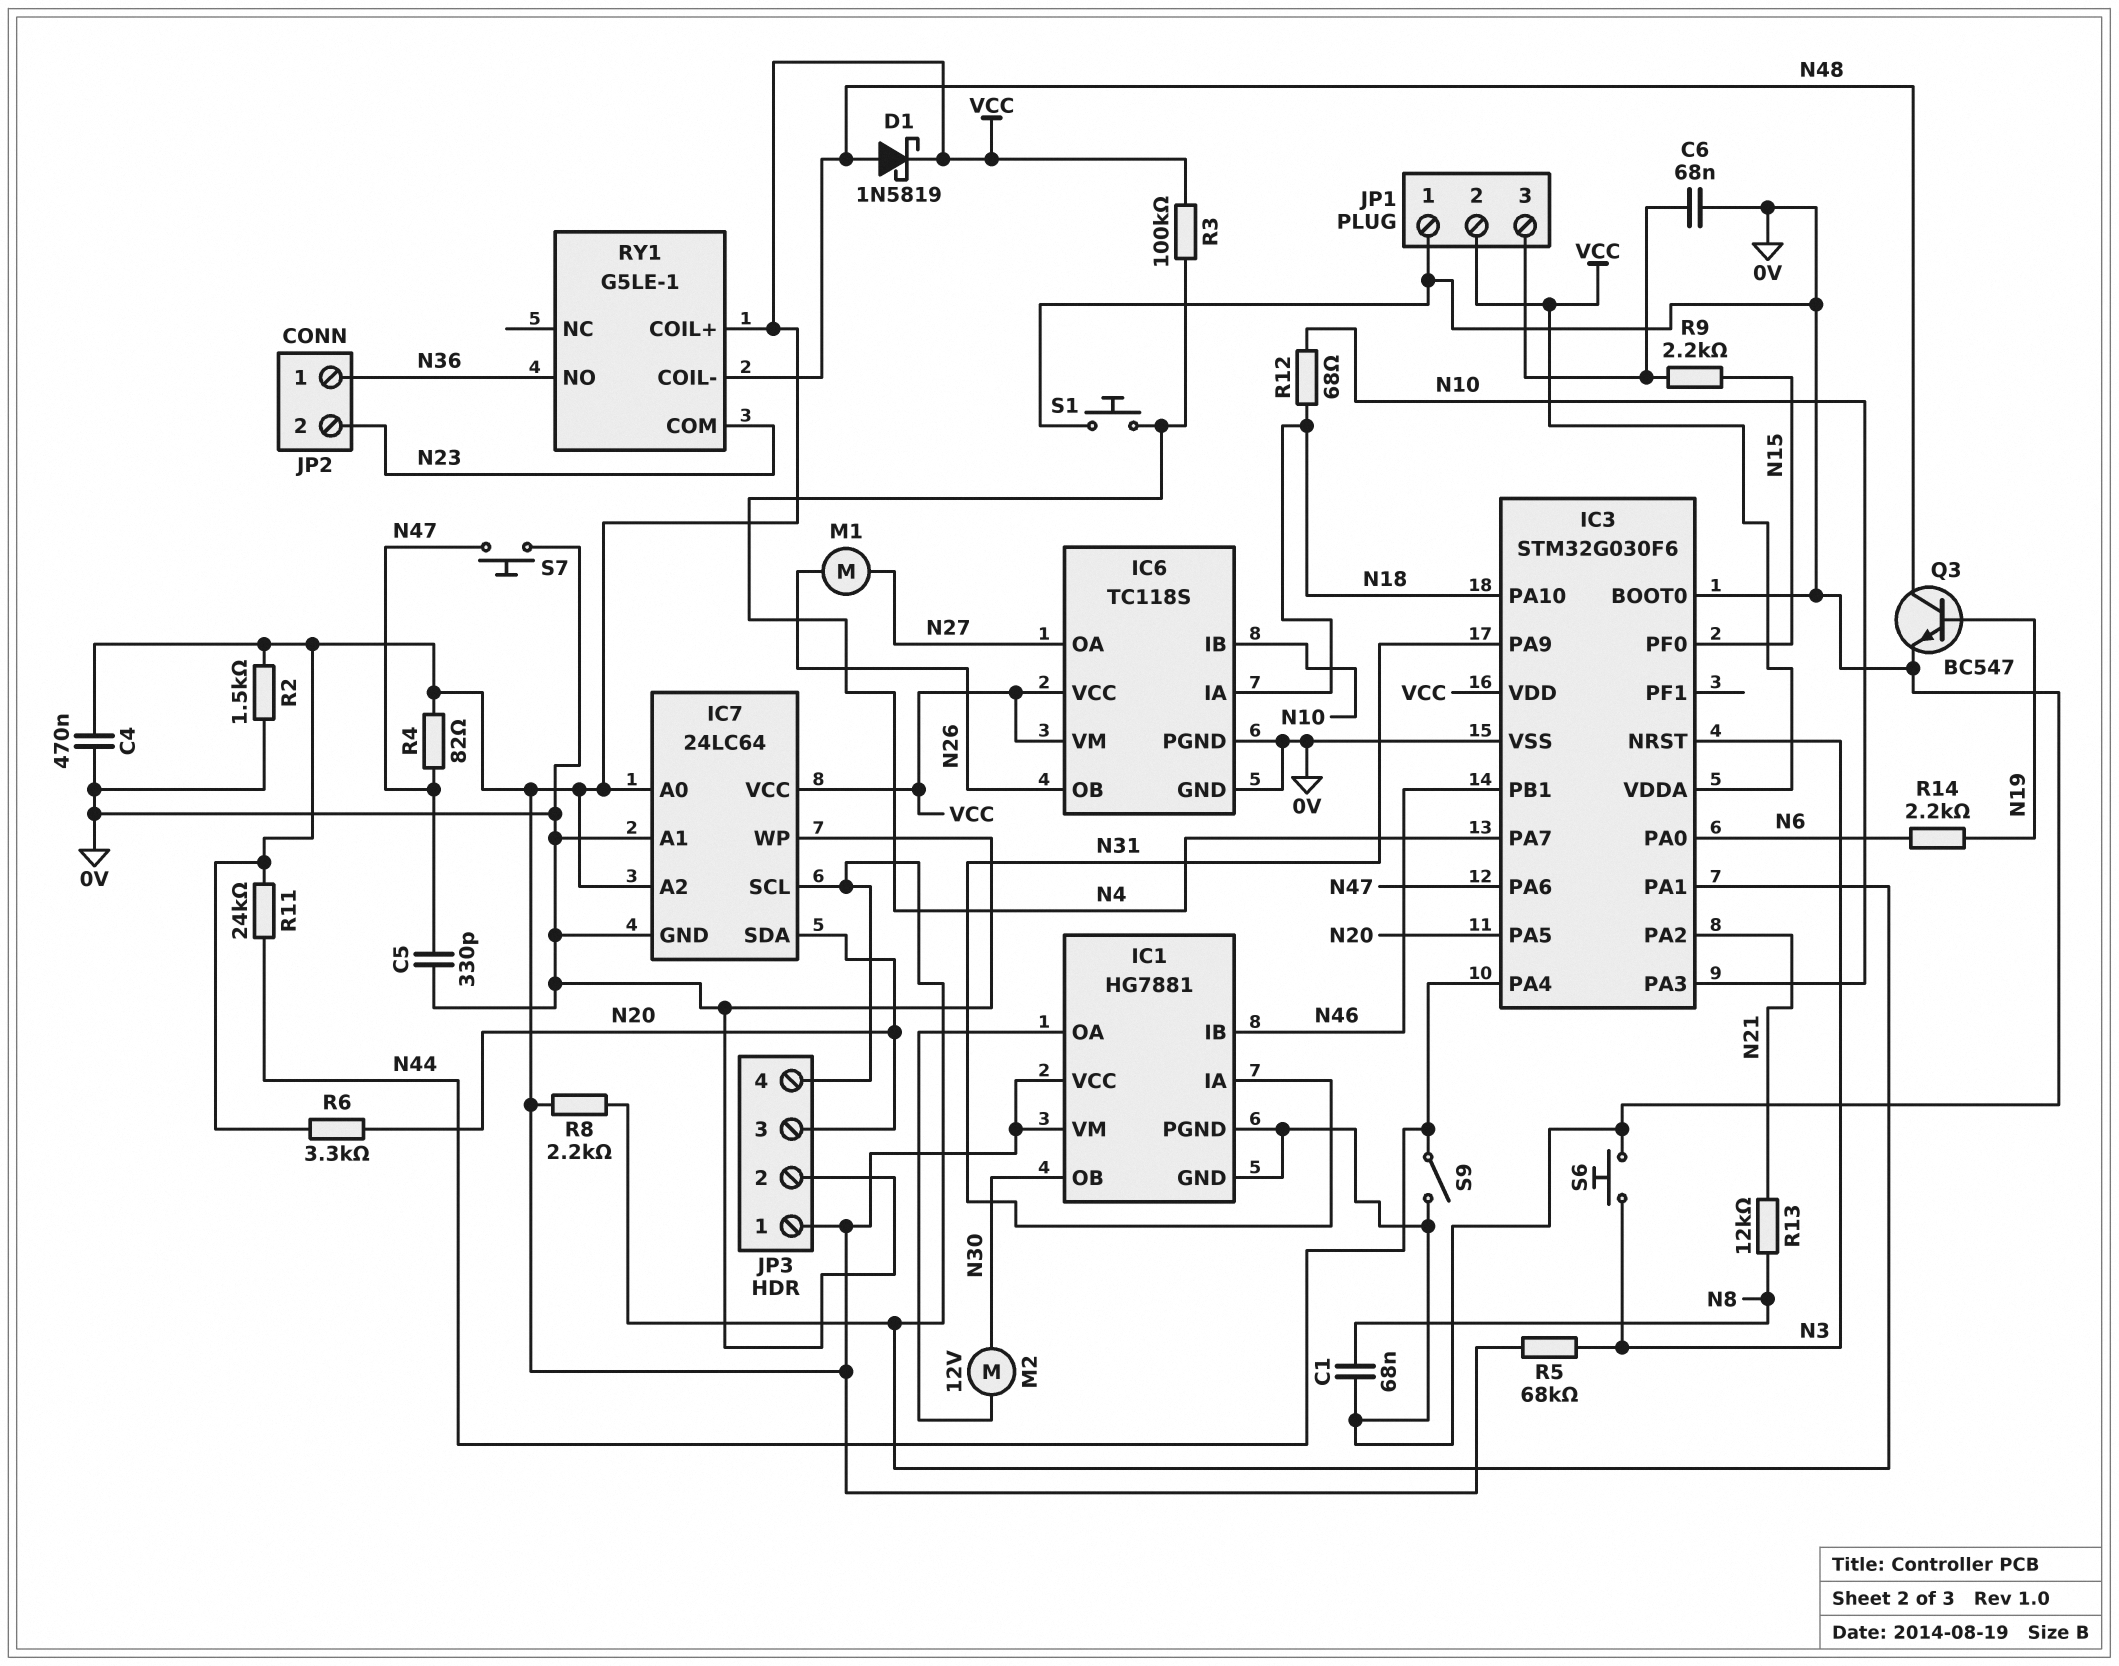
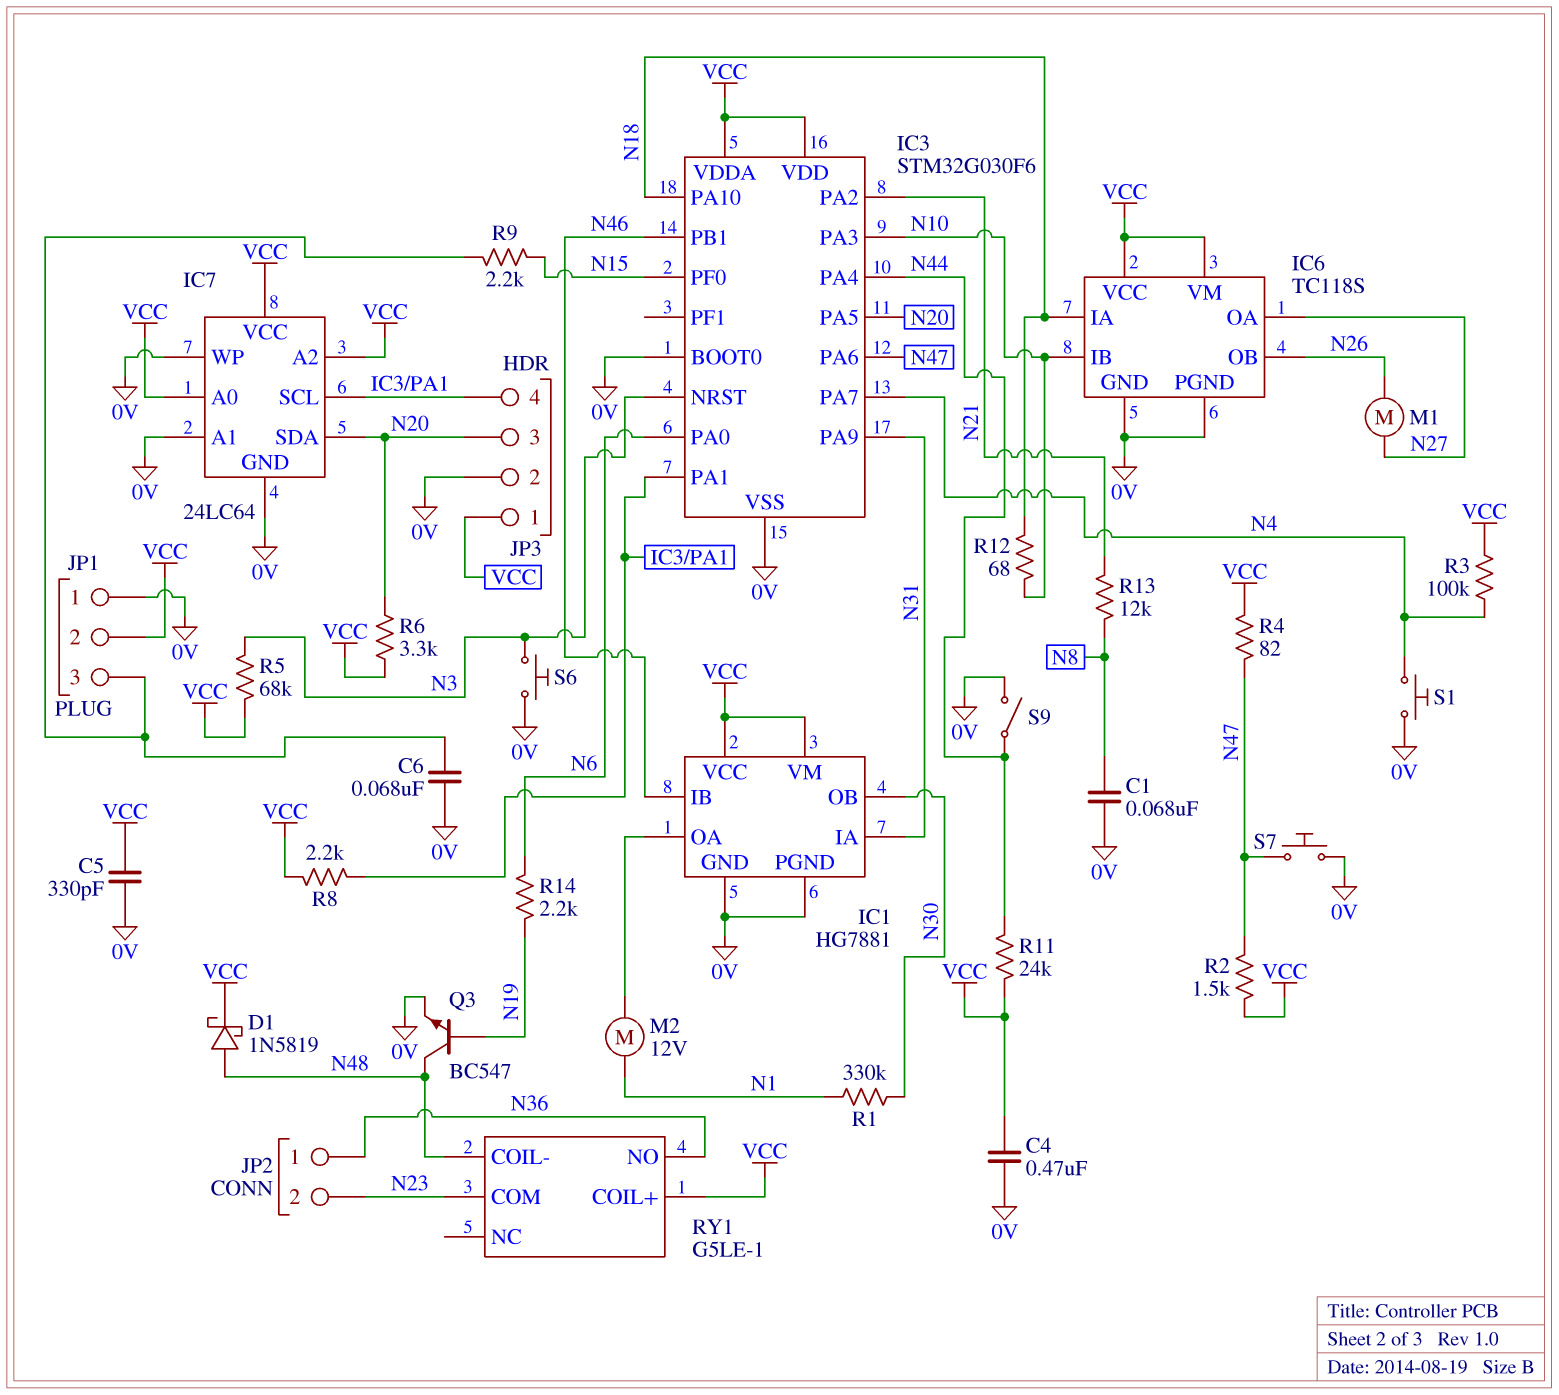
C5: 330pF (0V, N47) -> 330pF (0V, VCC)
M2: motor 12V (IC1/OA, N30) -> motor 12V (IC1/OA, N1)
R1: none -> 330k (N1, N30)
R2: 1.5k (0V, VCC) -> 1.5k (N47, VCC)

